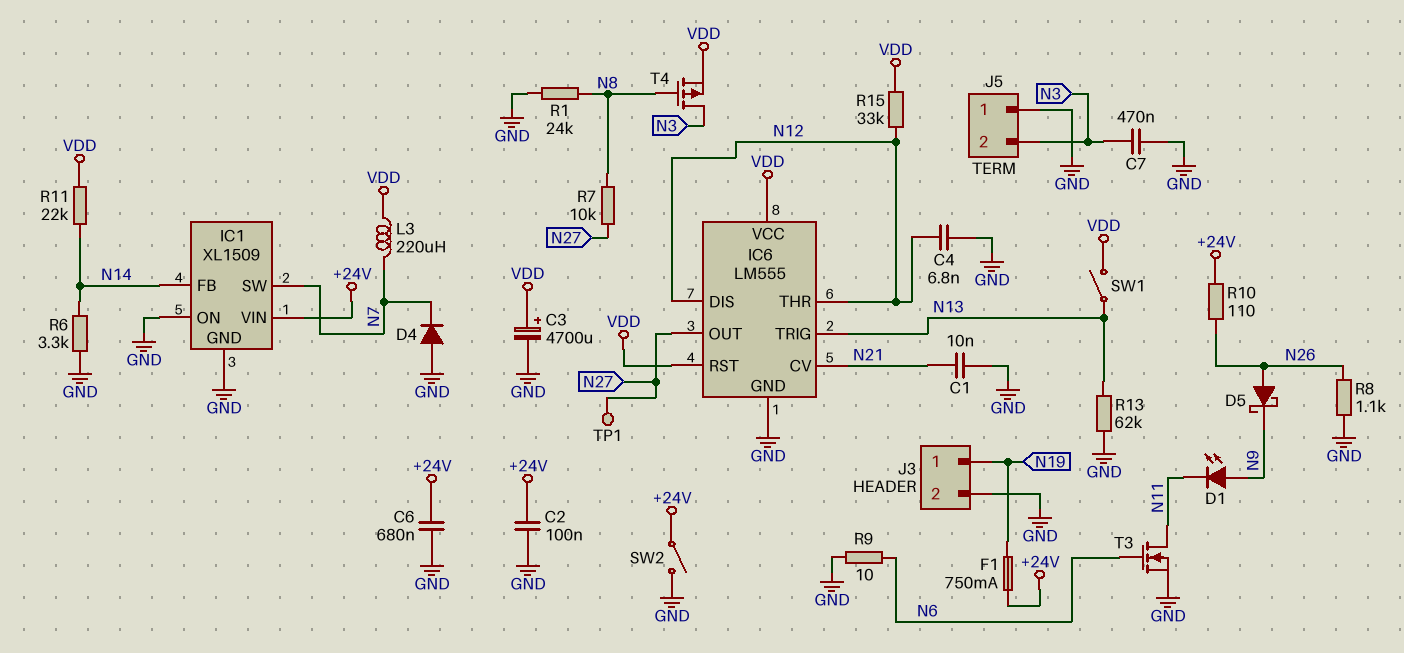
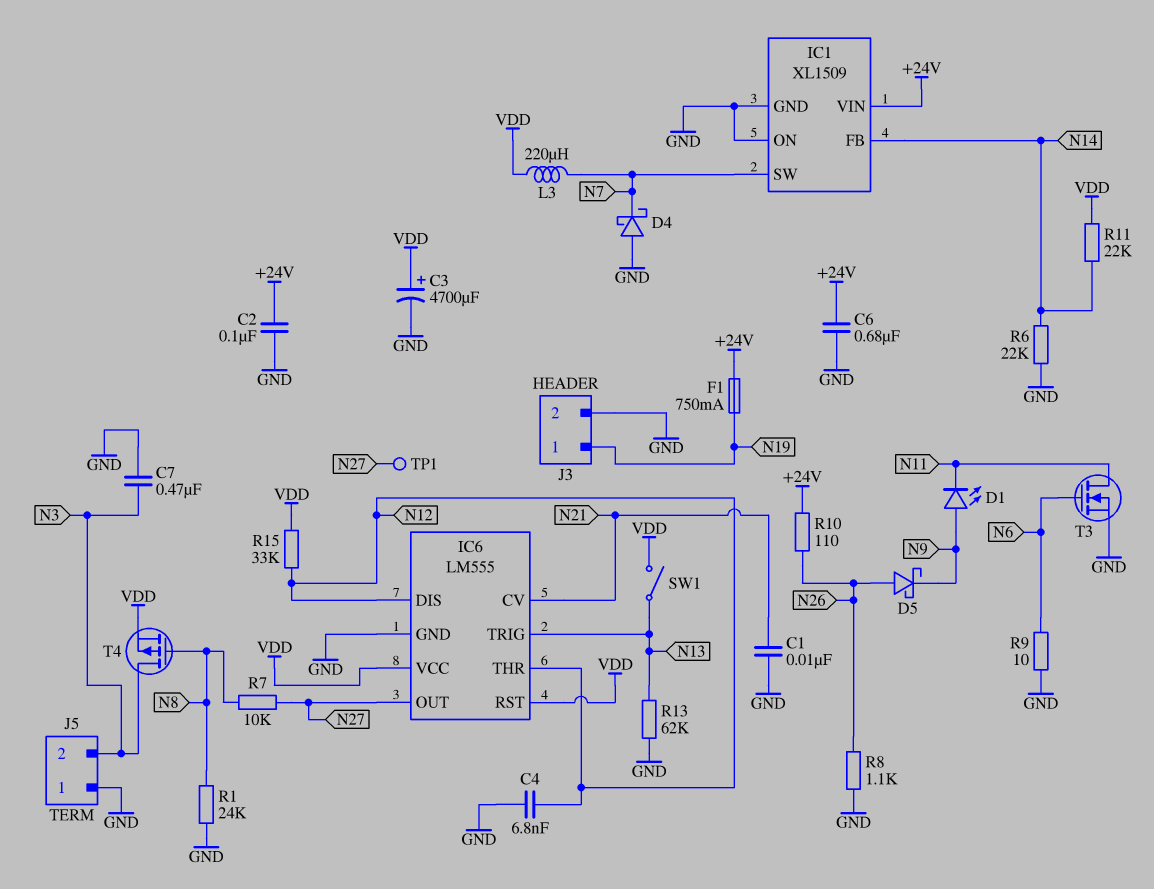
D4: diode (A GND, K N7) -> schottky (A GND, K N7)
R6: 3.3k (GND, N14) -> 22k (GND, N14)
SW2: switch (+24V, GND) -> none

